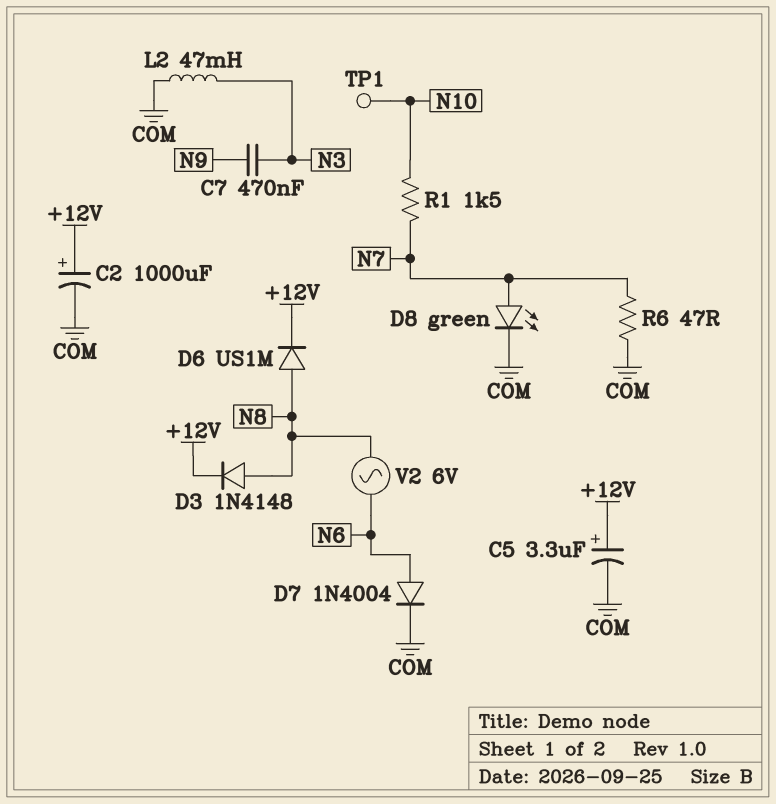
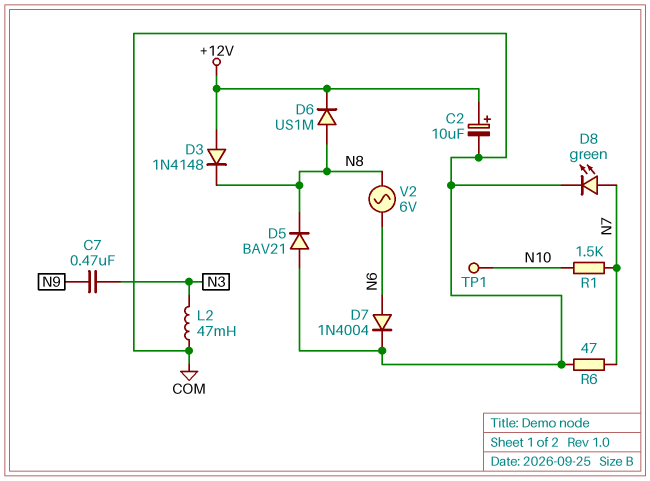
C2: 1000uF (plus +12V, minus COM) -> 10uF (plus +12V, minus COM)
C5: 3.3uF (plus +12V, minus COM) -> none
D3: diode 1N4148 (A N8, K +12V) -> diode 1N4148 (A +12V, K N8)
D5: none -> diode BAV21 (A COM, K N8)

